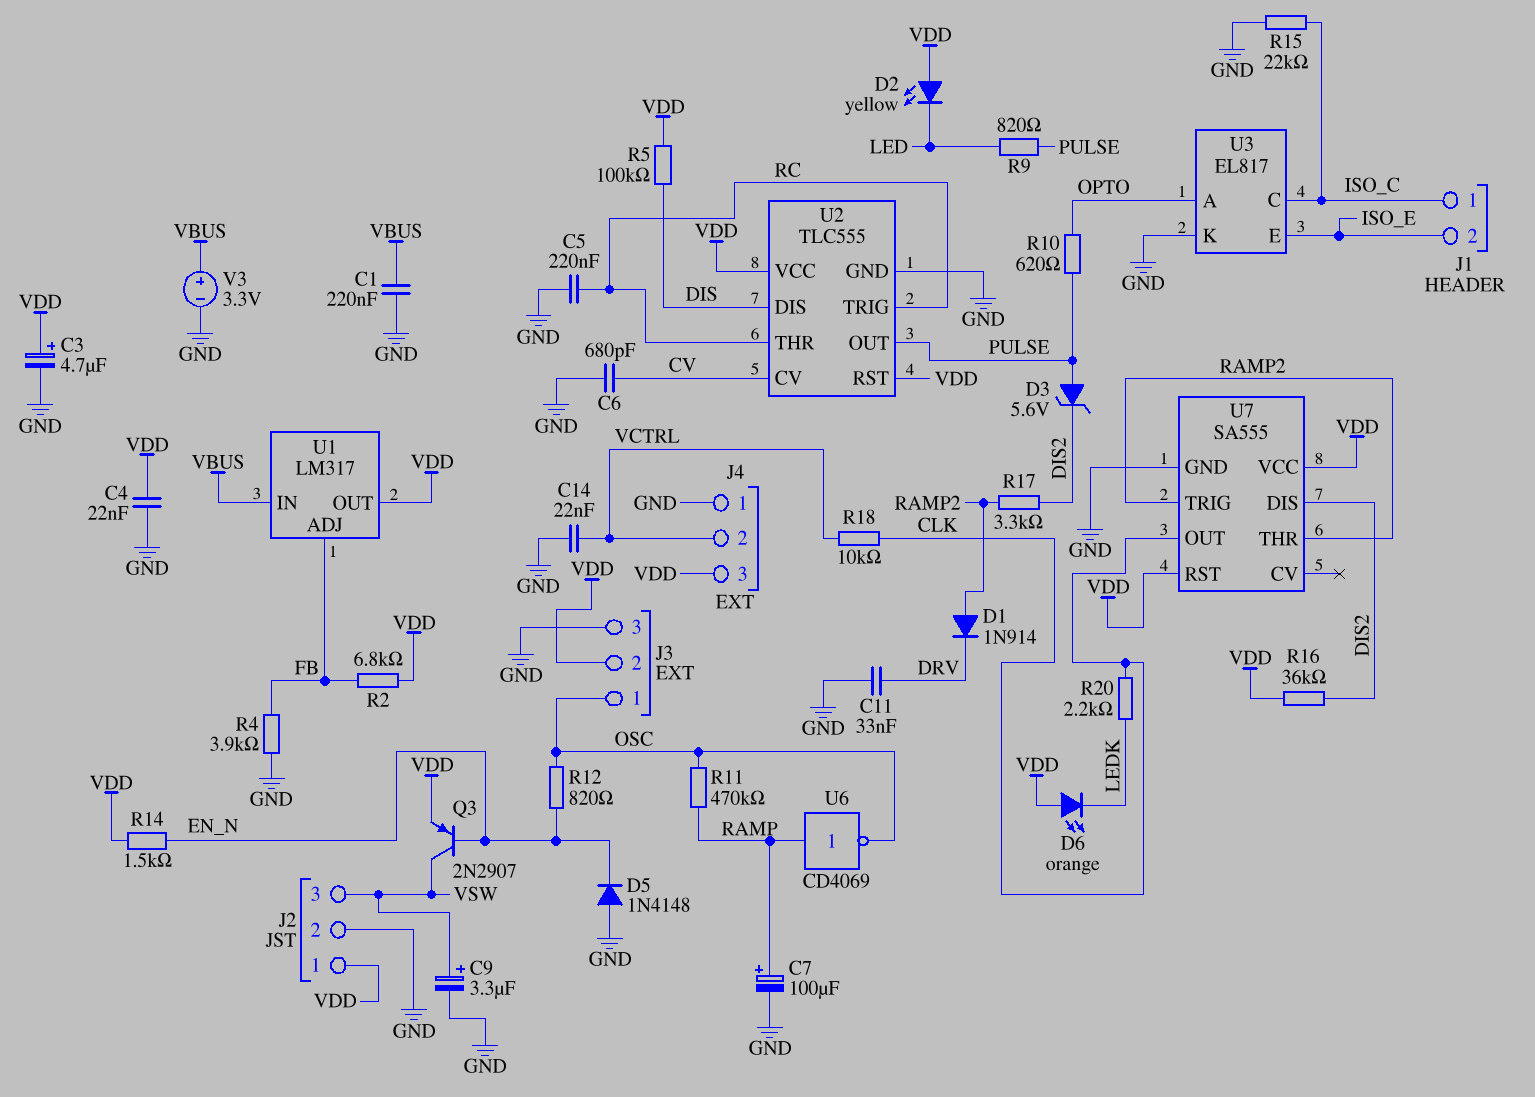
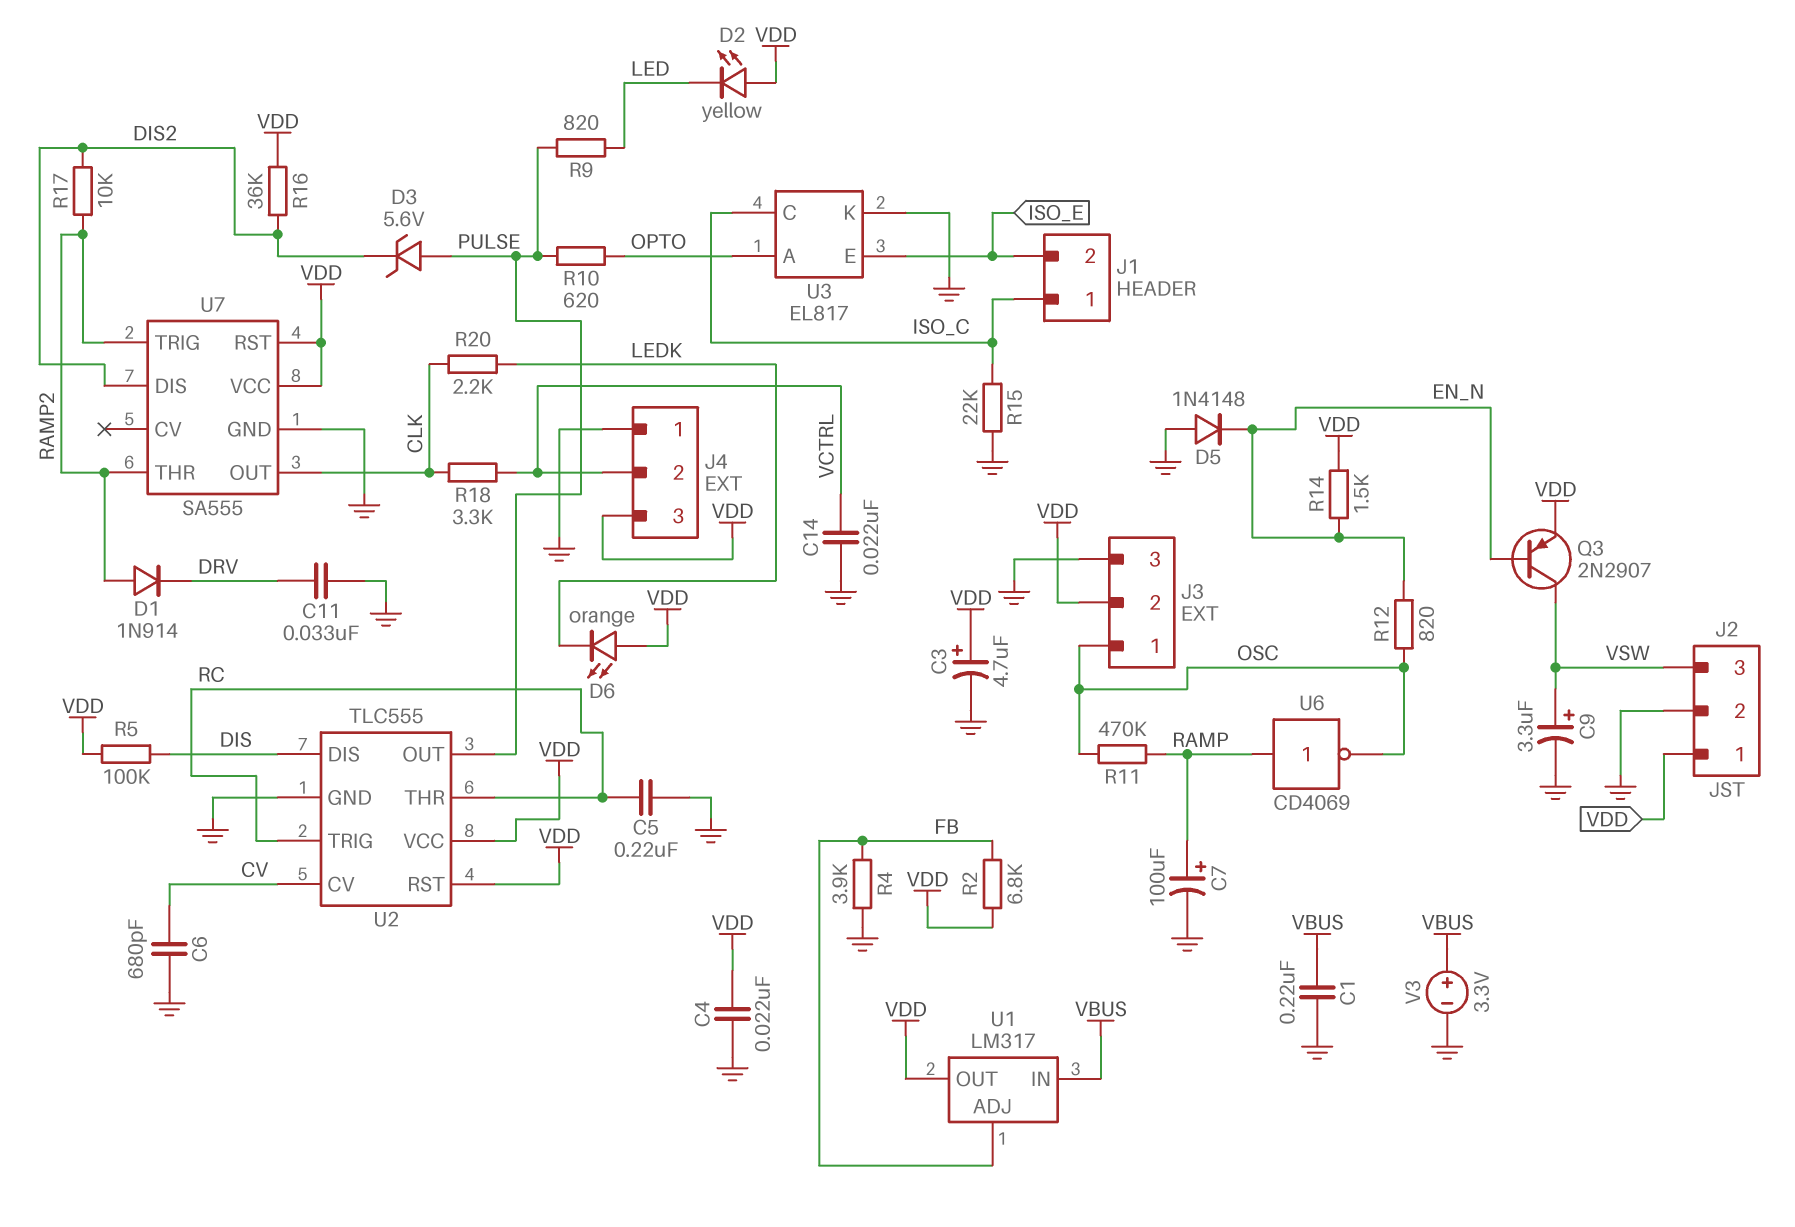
R17: 3.3k (DIS2, RAMP2) -> 10k (DIS2, RAMP2)
R18: 10k (CLK, VCTRL) -> 3.3k (CLK, VCTRL)

